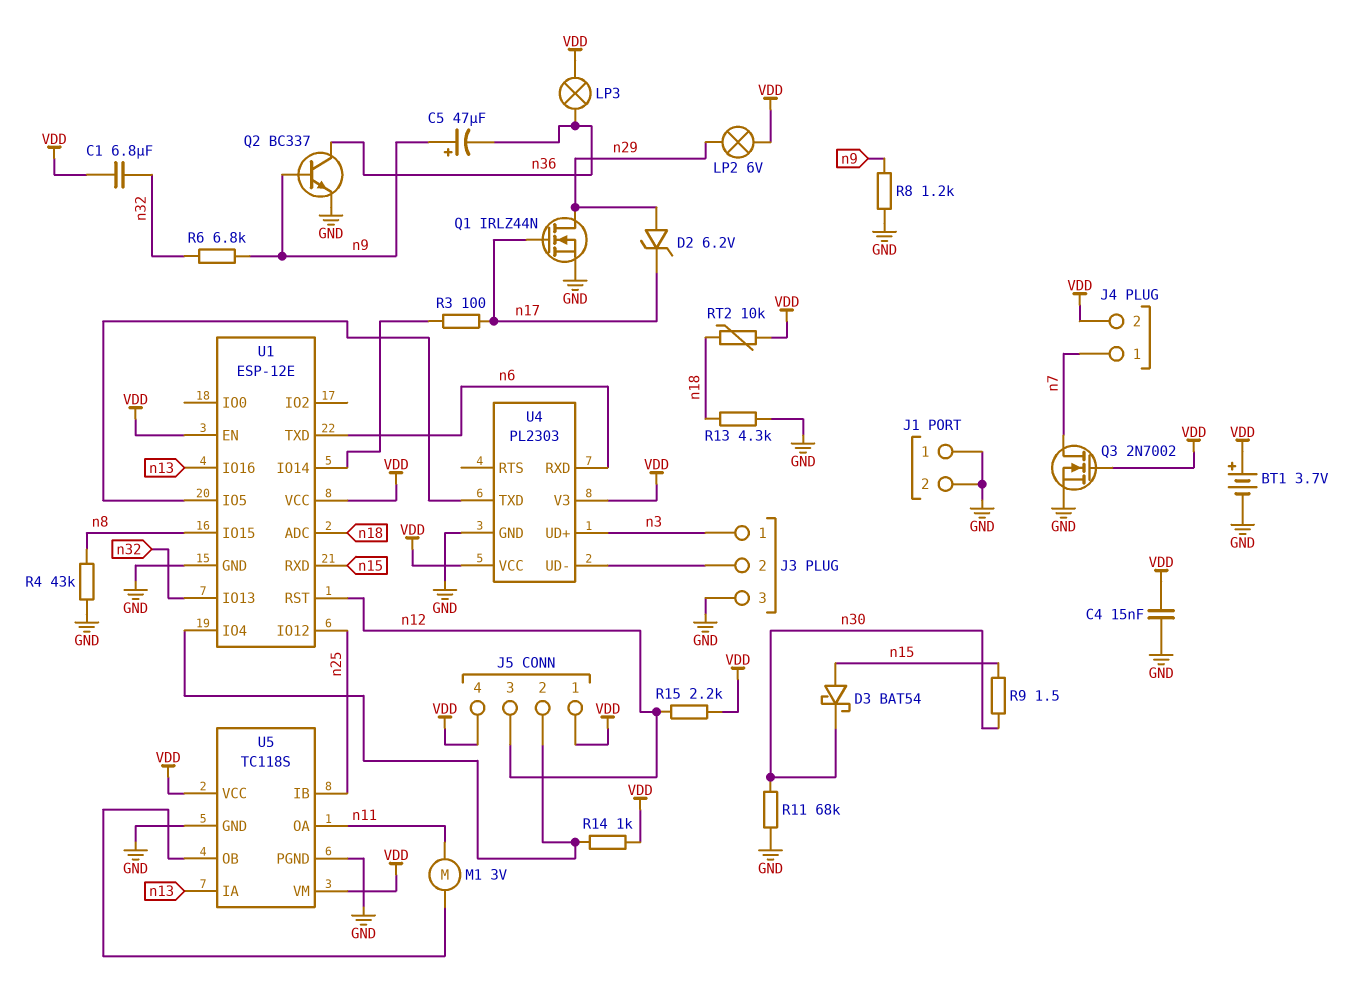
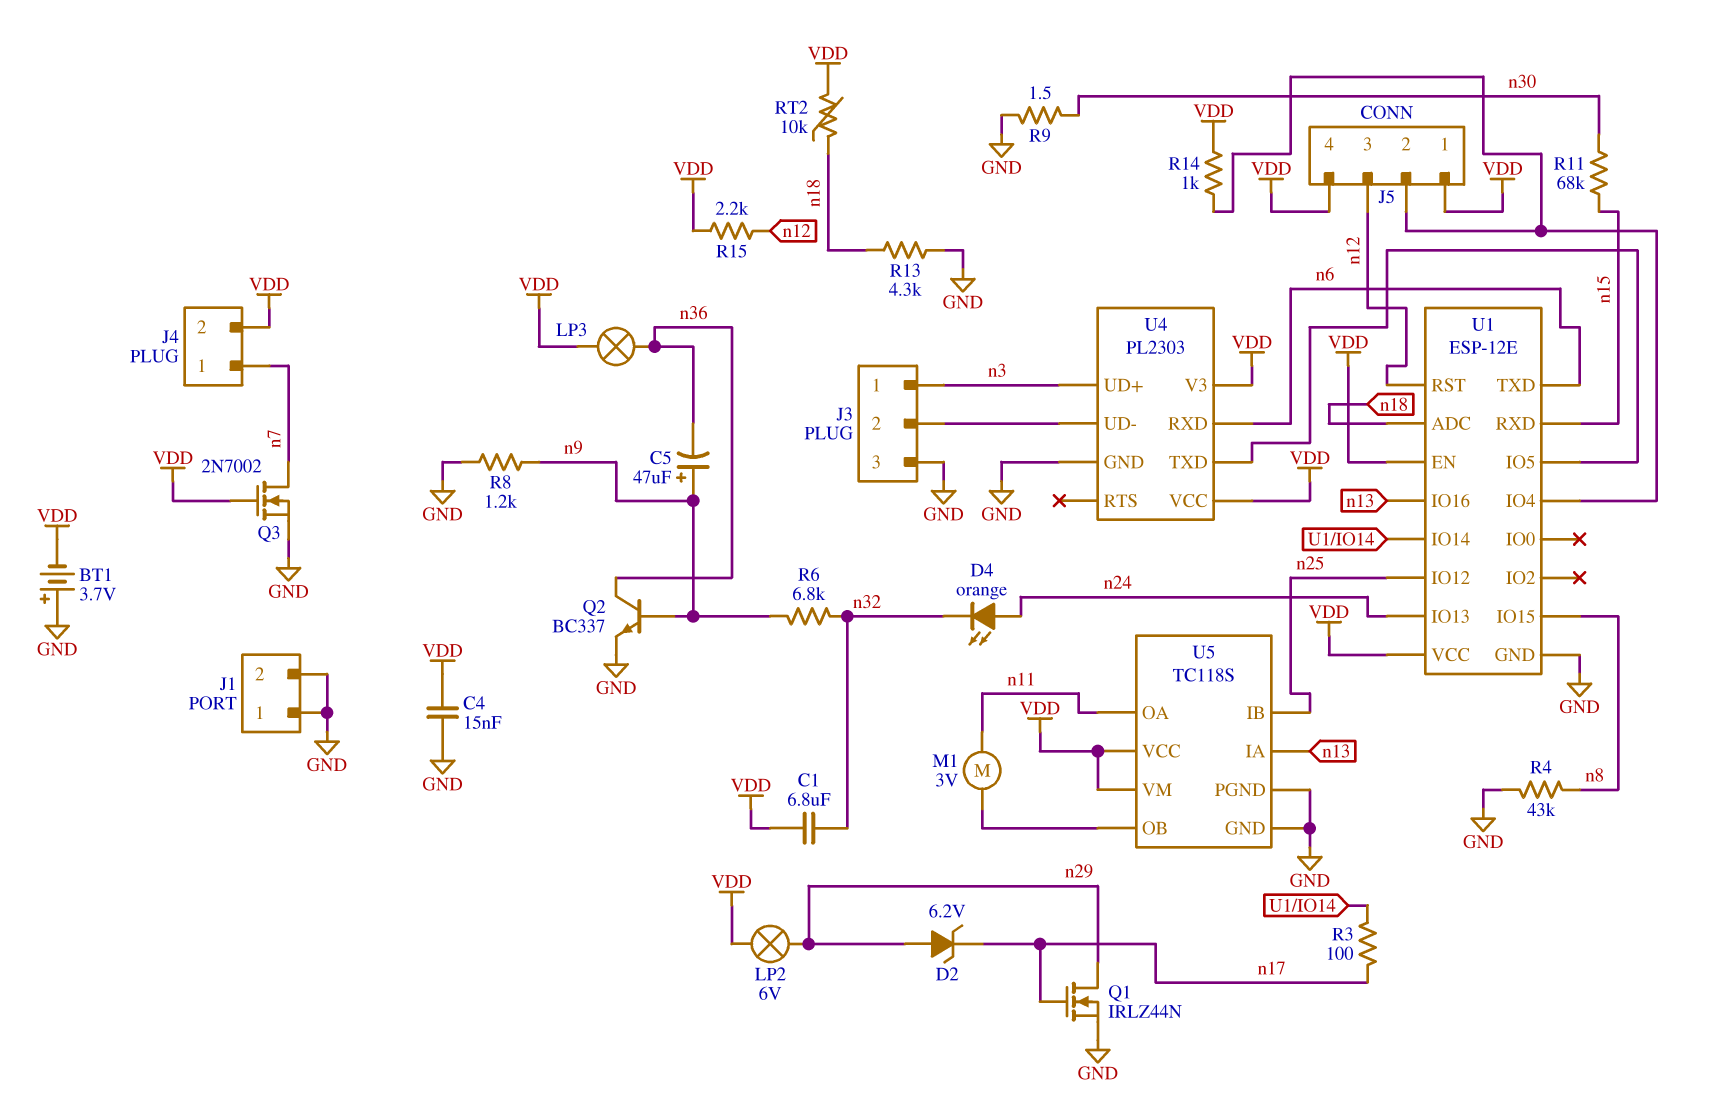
BT1: 3.7V (plus VDD, minus GND) -> 3.7V (plus GND, minus VDD)
D3: schottky BAT54 (A n15, K n30) -> none
D4: none -> LED orange (A n24, K n32)
R9: 1.5 (n15, n30) -> 1.5 (GND, n30)
R11: 68k (GND, n30) -> 68k (n15, n30)
U1 pin IO13: n32 -> n24

